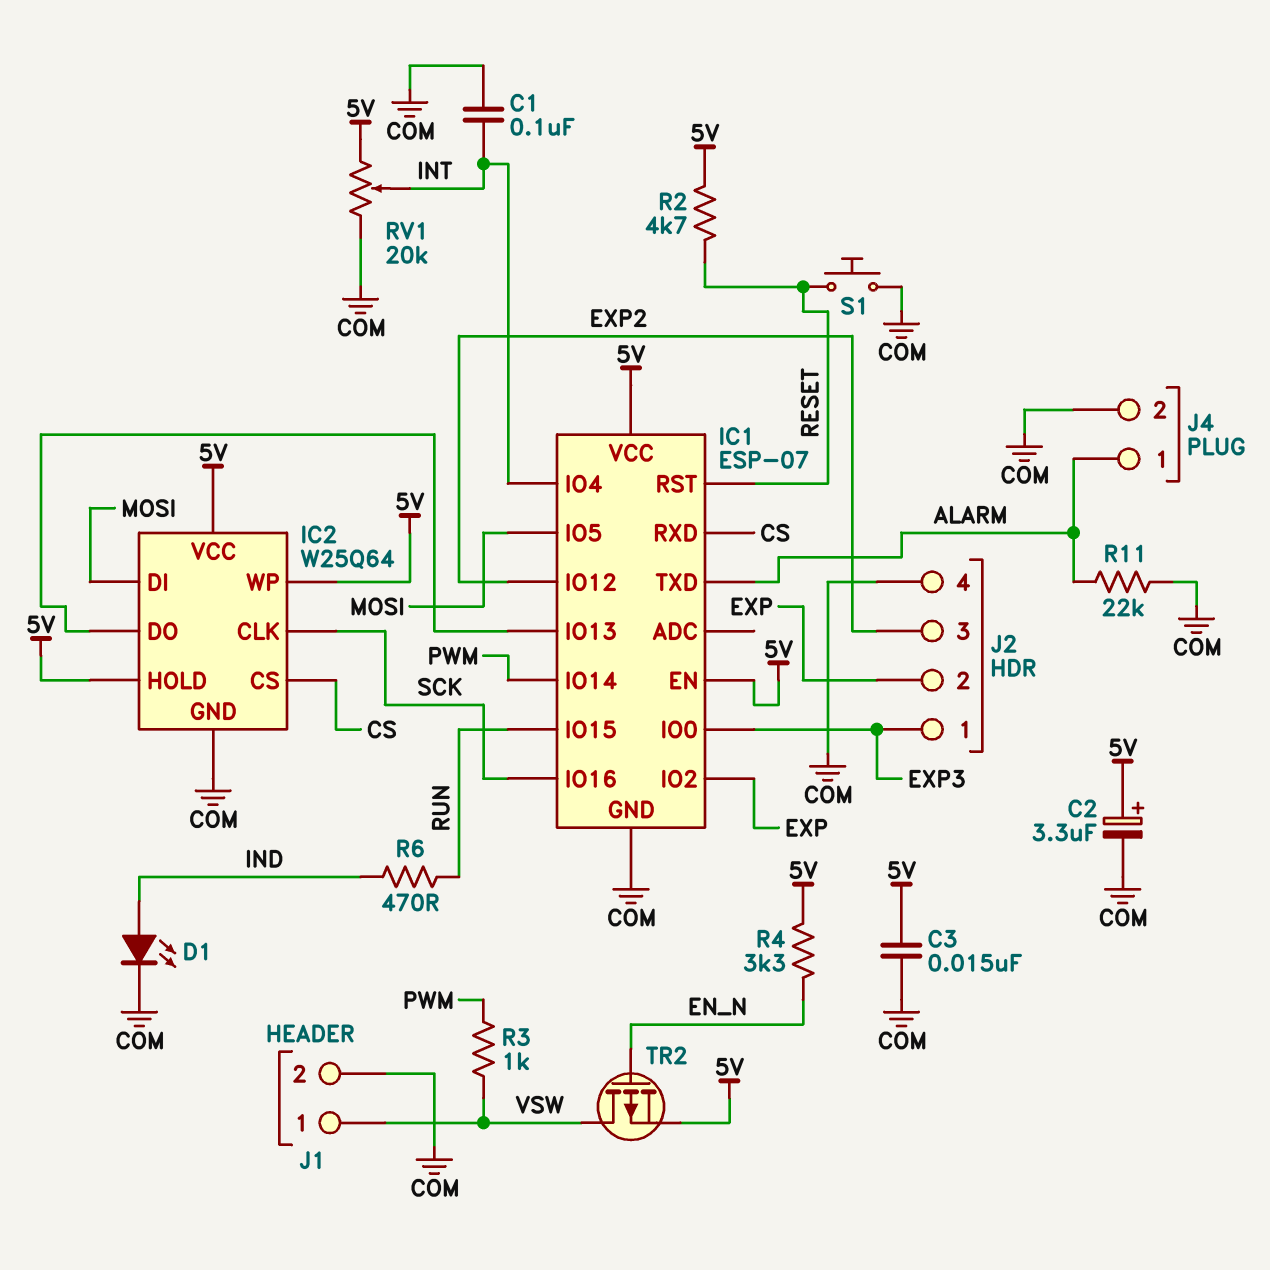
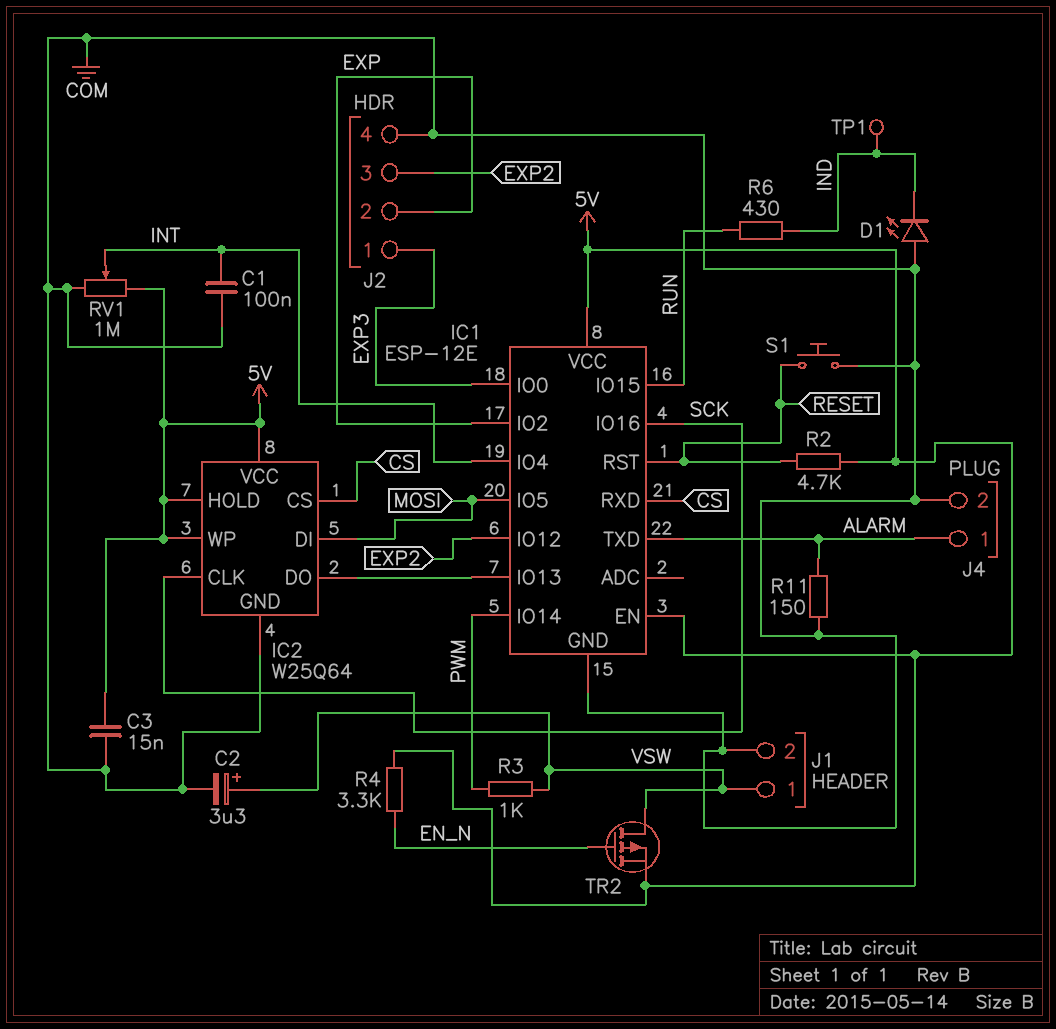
C2: 3.3uF (plus 5V, minus COM) -> 3.3uF (plus VSW, minus COM)
D1: LED (A IND, K COM) -> LED (A COM, K IND)
IC1: ESP-07 -> ESP-12E
R6: 470 (IND, RUN) -> 430 (IND, RUN)
R11: 22k (ALARM, COM) -> 150 (ALARM, COM)
RV1: 20k (5V, COM, wiper INT) -> 1M (5V, COM, wiper INT)
TP1: none -> test point (IND)

